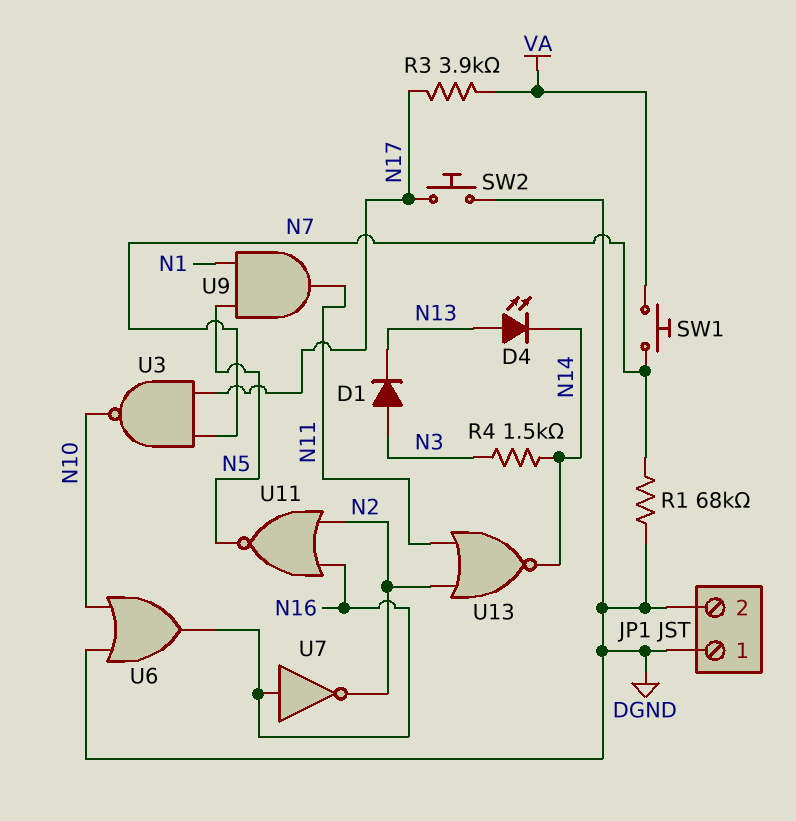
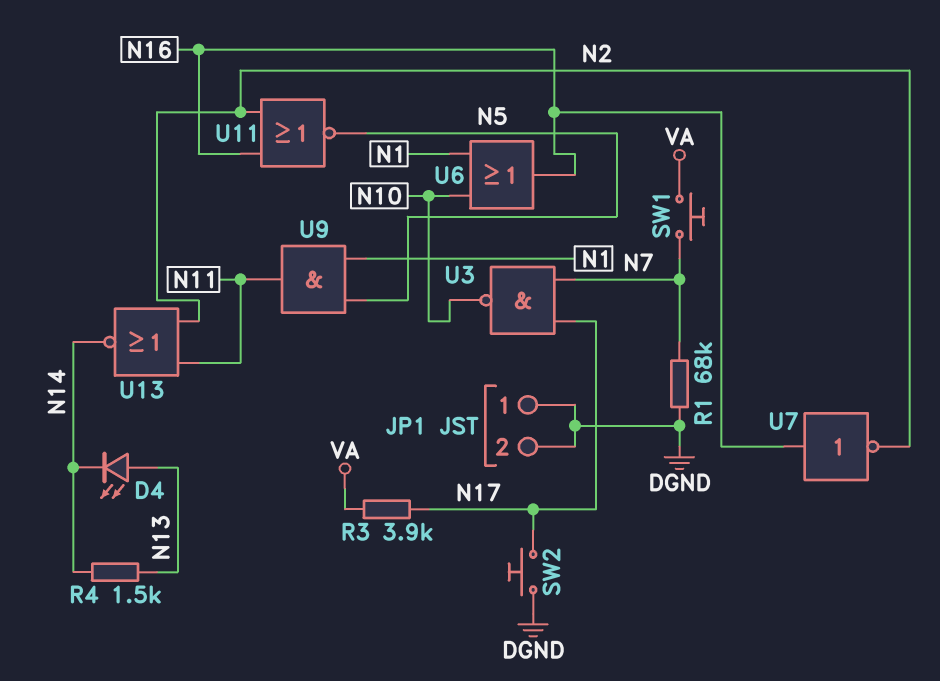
D1: diode (A N3, K N13) -> none
R4: 1.5k (N3, N14) -> 1.5k (N13, N14)
U6: OR (in DGND, in N10, out N16) -> OR (in N1, in N10, out N16)

